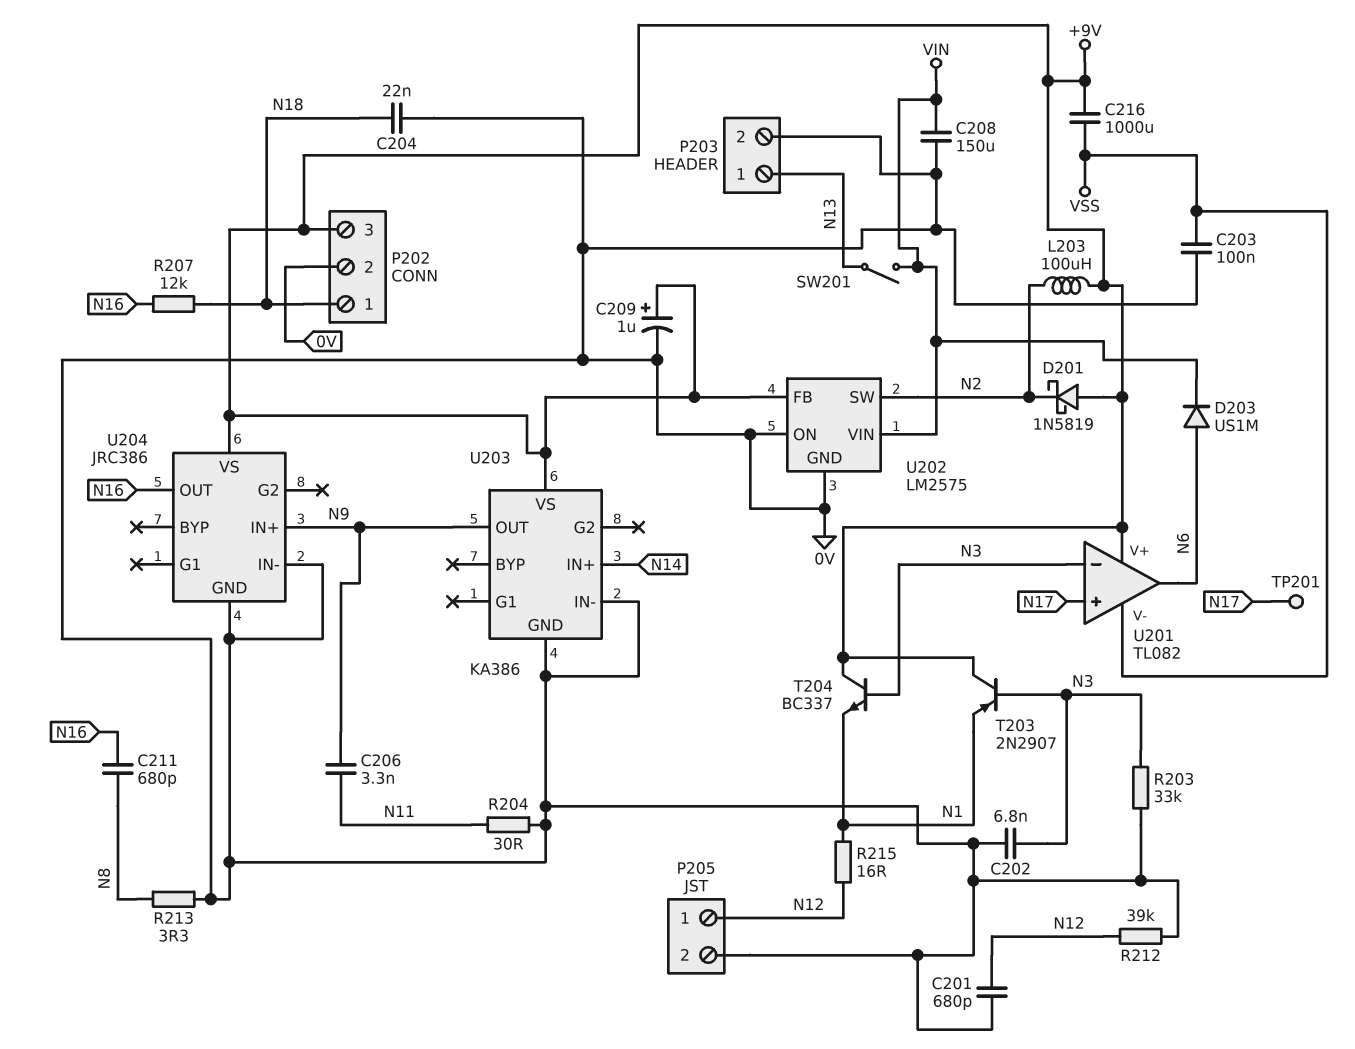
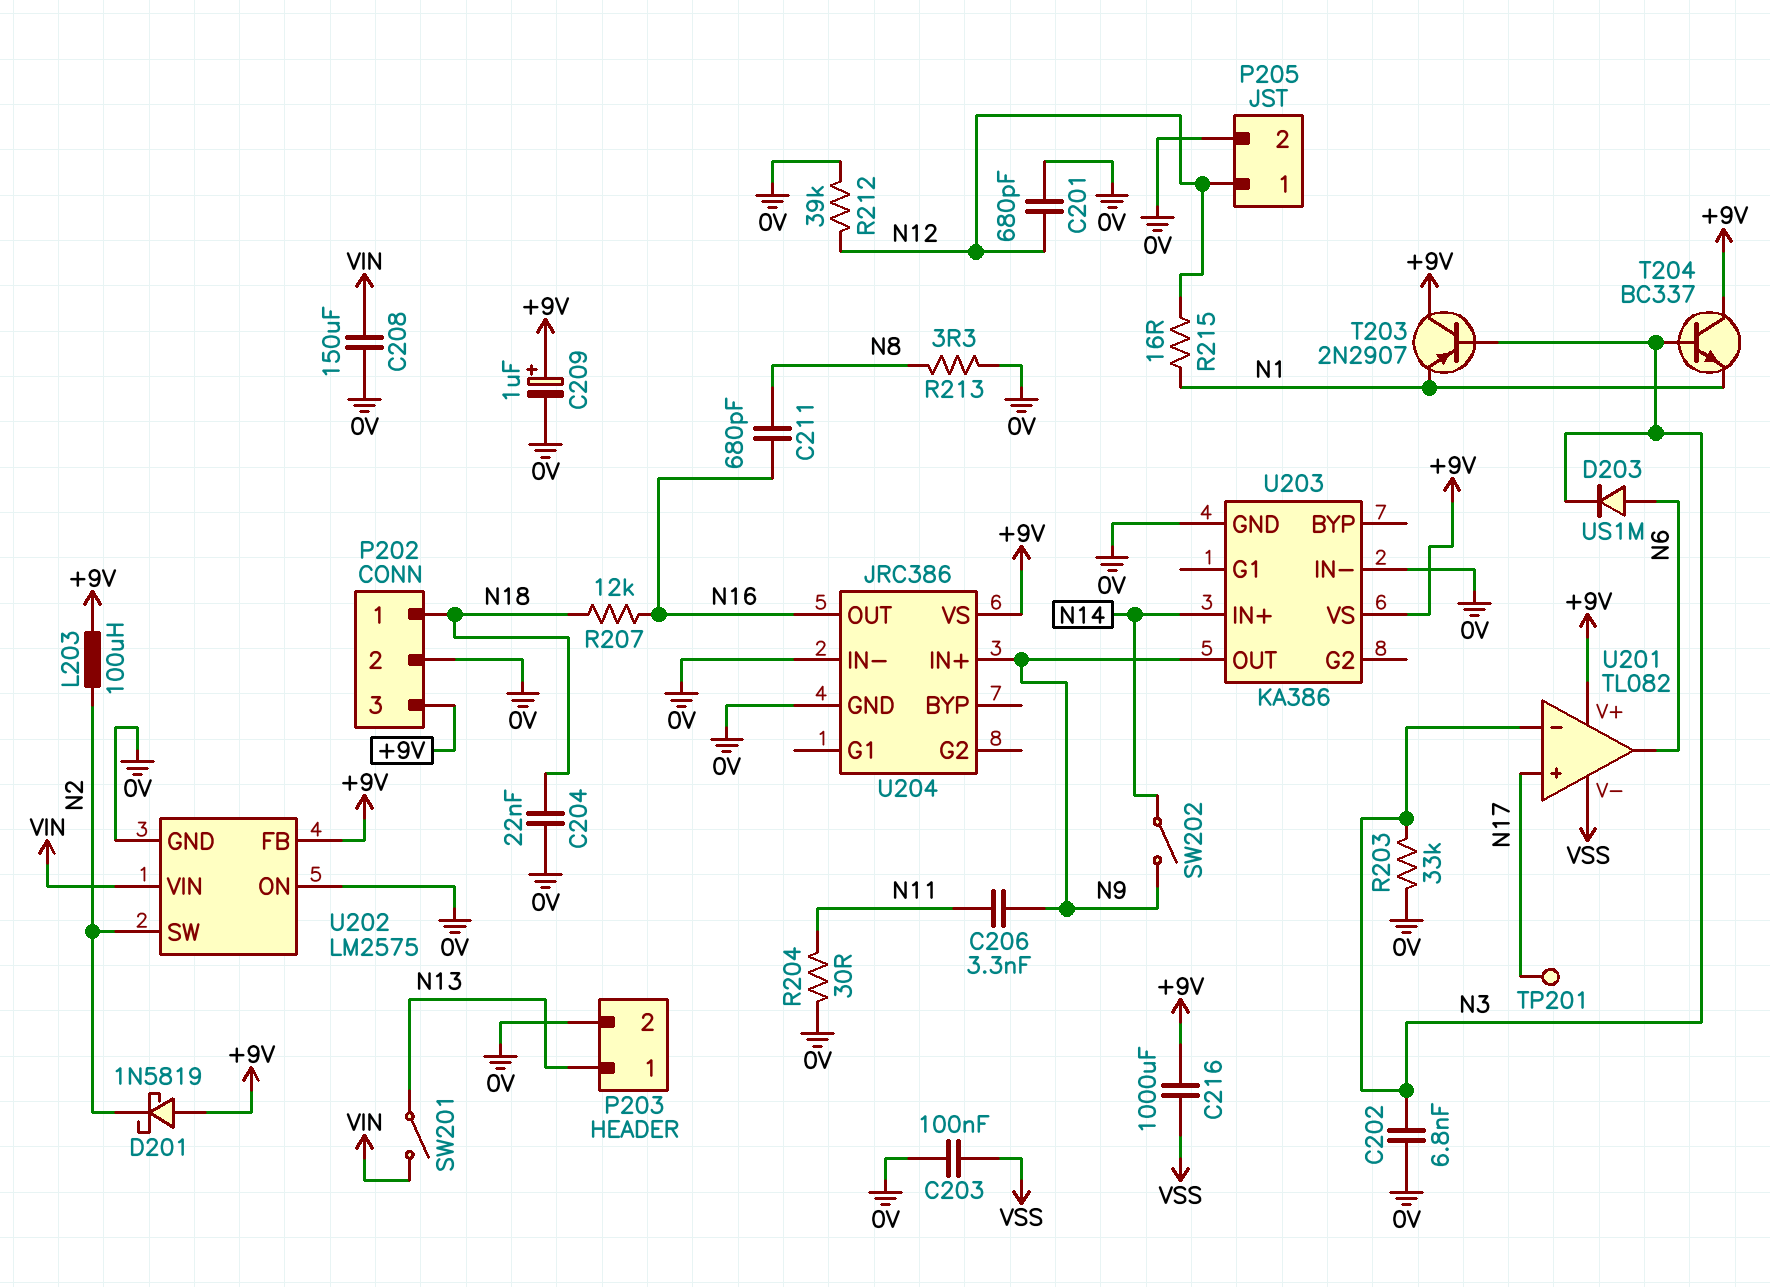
D203: diode US1M (A N6, K VIN) -> diode US1M (A N6, K N3)
SW202: none -> switch (N9, N14)

